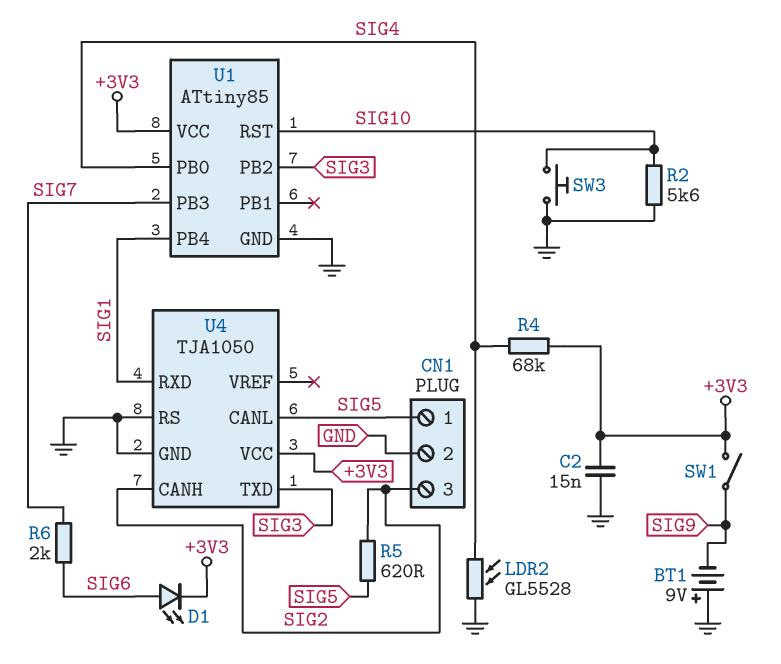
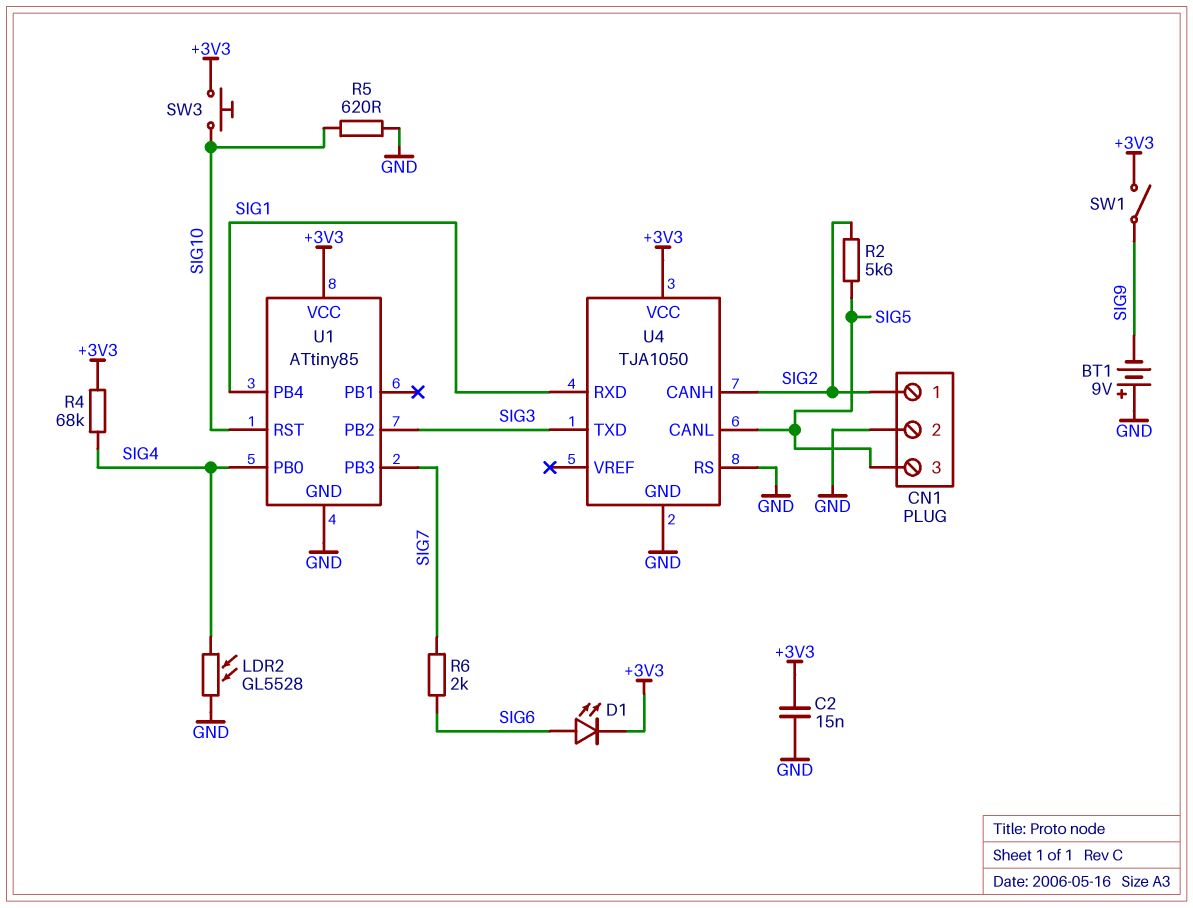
CN1 pin 1: SIG5 -> SIG2
CN1 pin 3: SIG2 -> SIG5
R2: 5.6k (GND, SIG10) -> 5.6k (SIG2, SIG5)
R5: 620 (SIG2, SIG5) -> 620 (GND, SIG10)
SW3: button (GND, SIG10) -> button (+3V3, SIG10)

